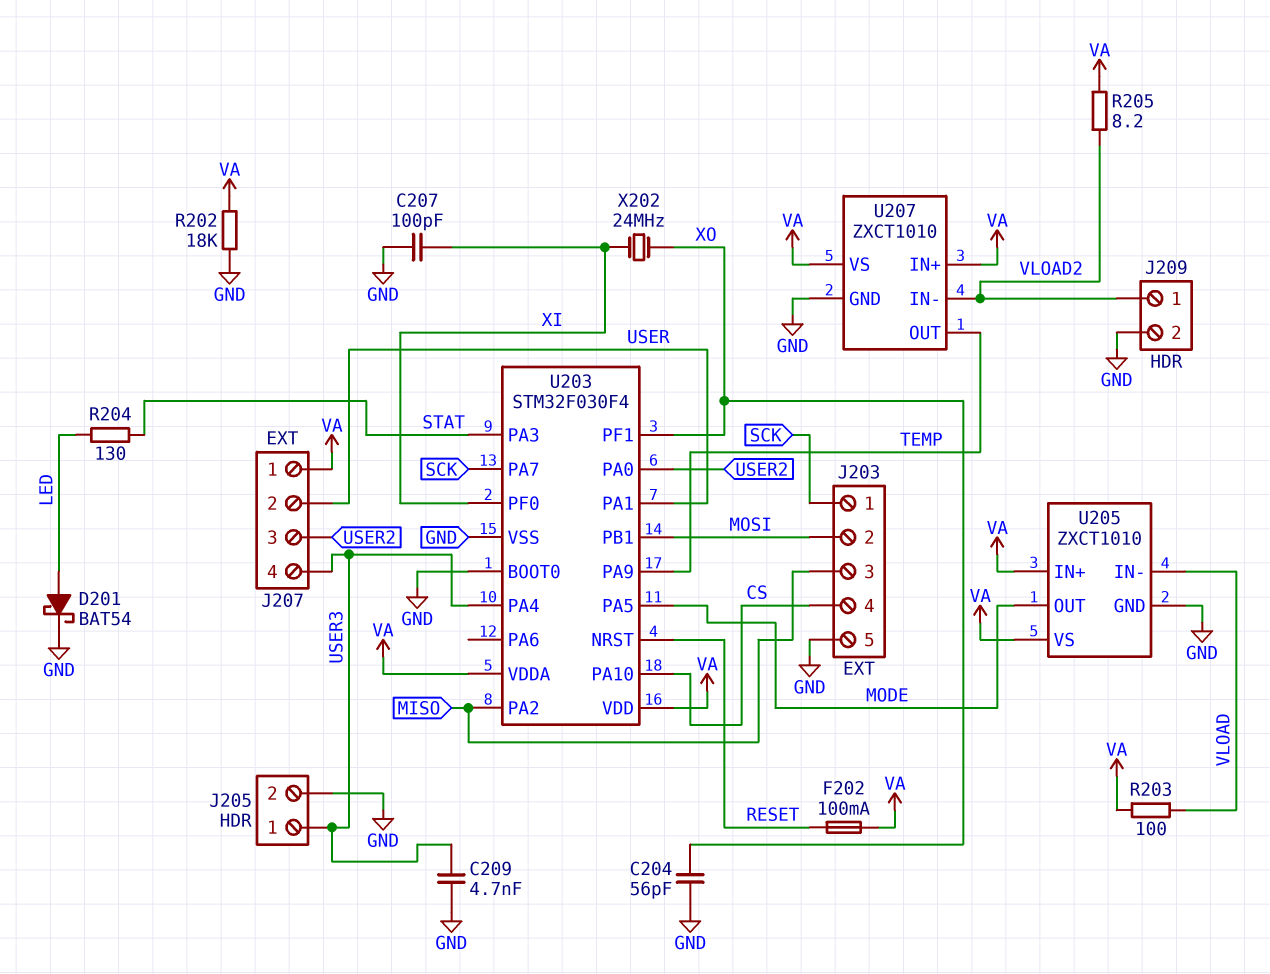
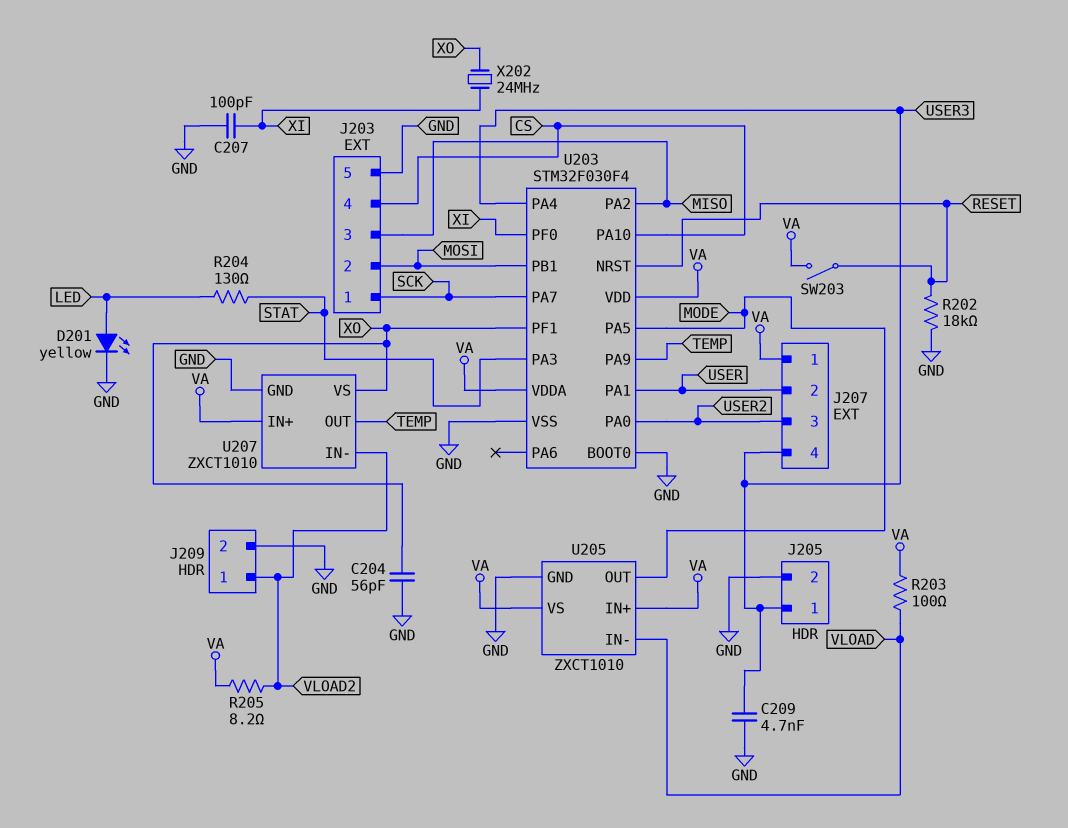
D201: schottky BAT54 (A LED, K GND) -> LED yellow (A LED, K GND)
F202: 100mA (RESET, VA) -> none
R202: 18k (GND, VA) -> 18k (GND, RESET)
SW203: none -> switch (RESET, VA)
U207 pin VS: VA -> XO

